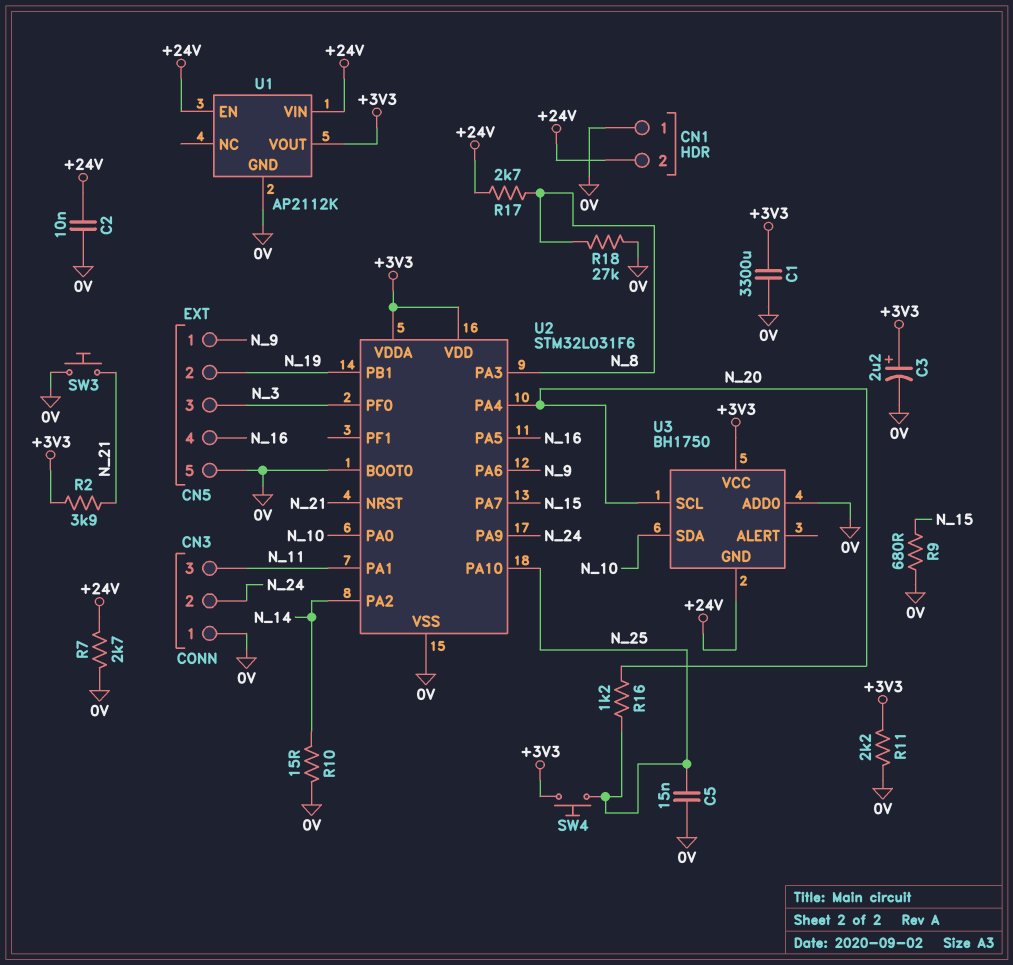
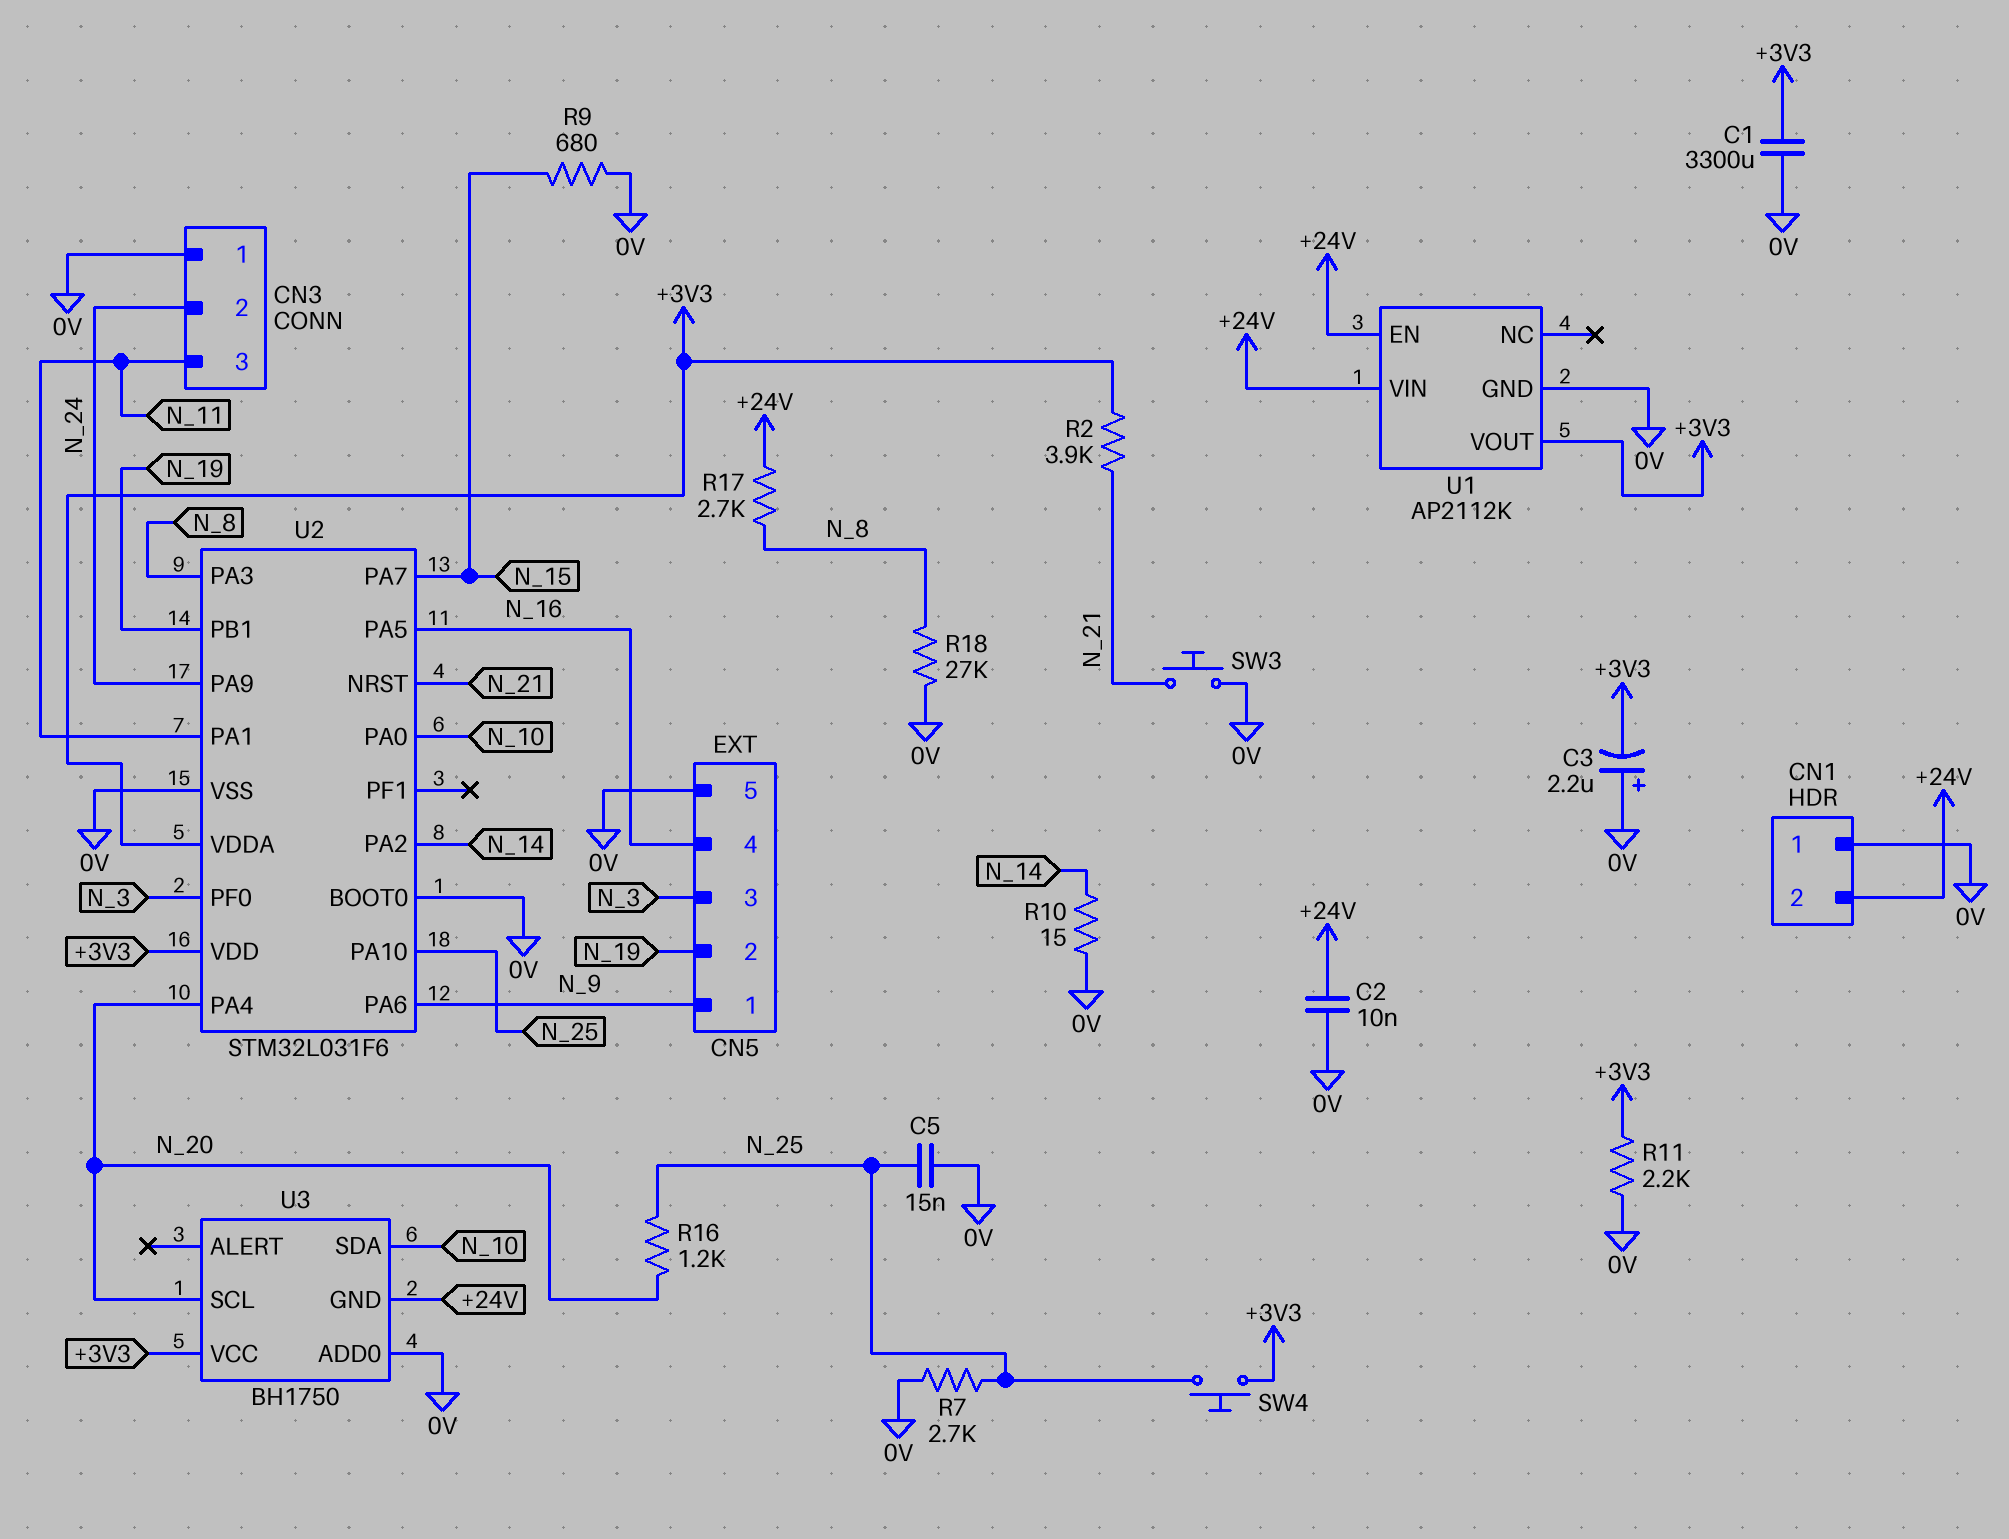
C3: 2.2uF (plus +3V3, minus 0V) -> 2.2uF (plus 0V, minus +3V3)
R7: 2.7k (+24V, 0V) -> 2.7k (0V, N_25)

